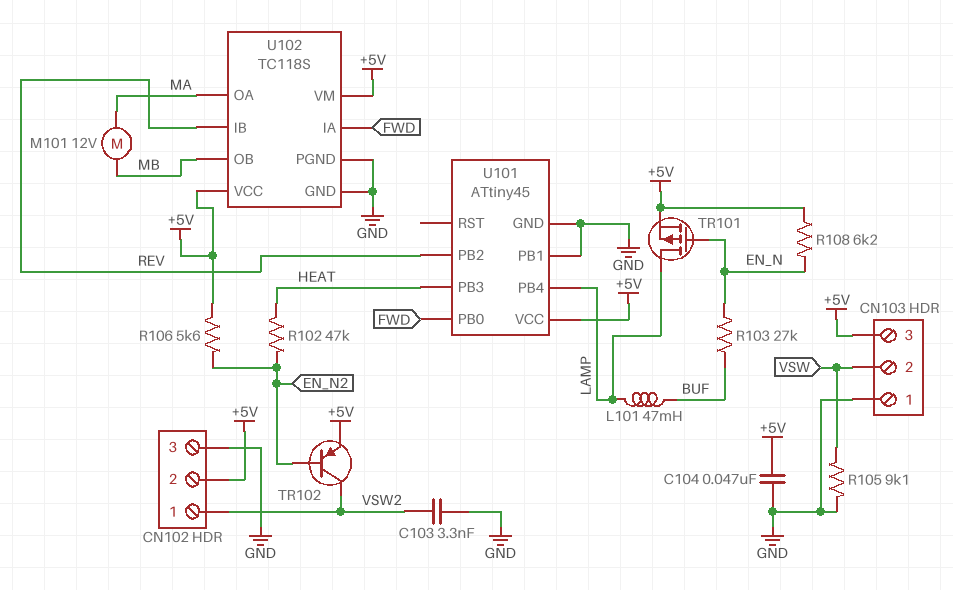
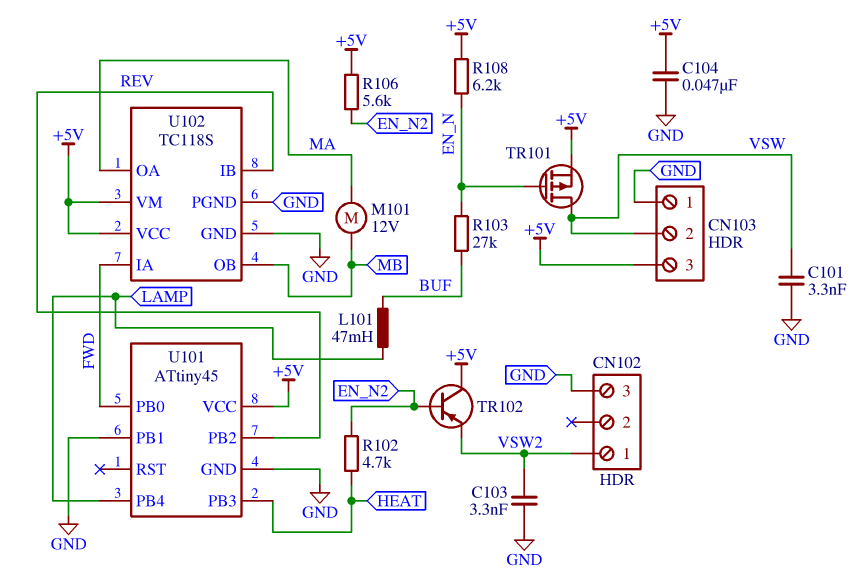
C101: none -> 3.3nF (GND, VSW)
CN102 pin 2: +5V -> none
R102: 47k (EN_N2, HEAT) -> 4.7k (EN_N2, HEAT)
R105: 9.1k (GND, VSW) -> none
TR101: PMOS (G EN_N, D LAMP, S +5V) -> PMOS (G EN_N, D VSW, S +5V)
TR102: PNP (B EN_N2, C VSW2, E +5V) -> PNP (B EN_N2, C +5V, E VSW2)

